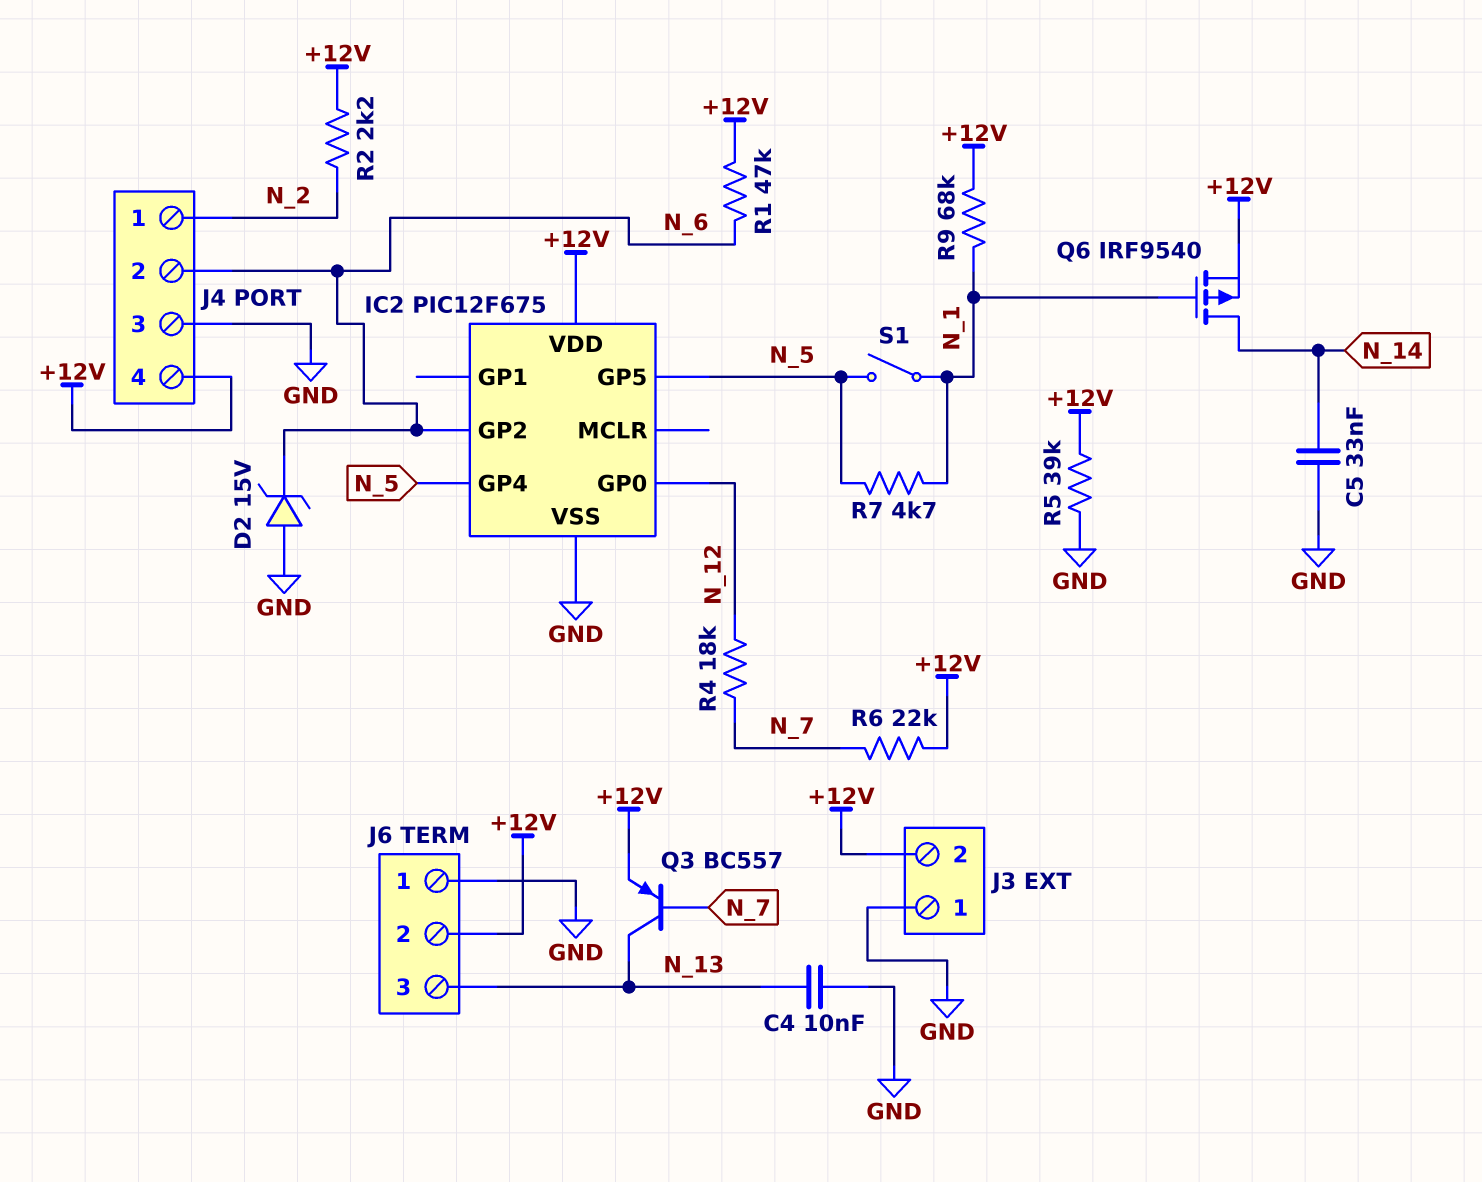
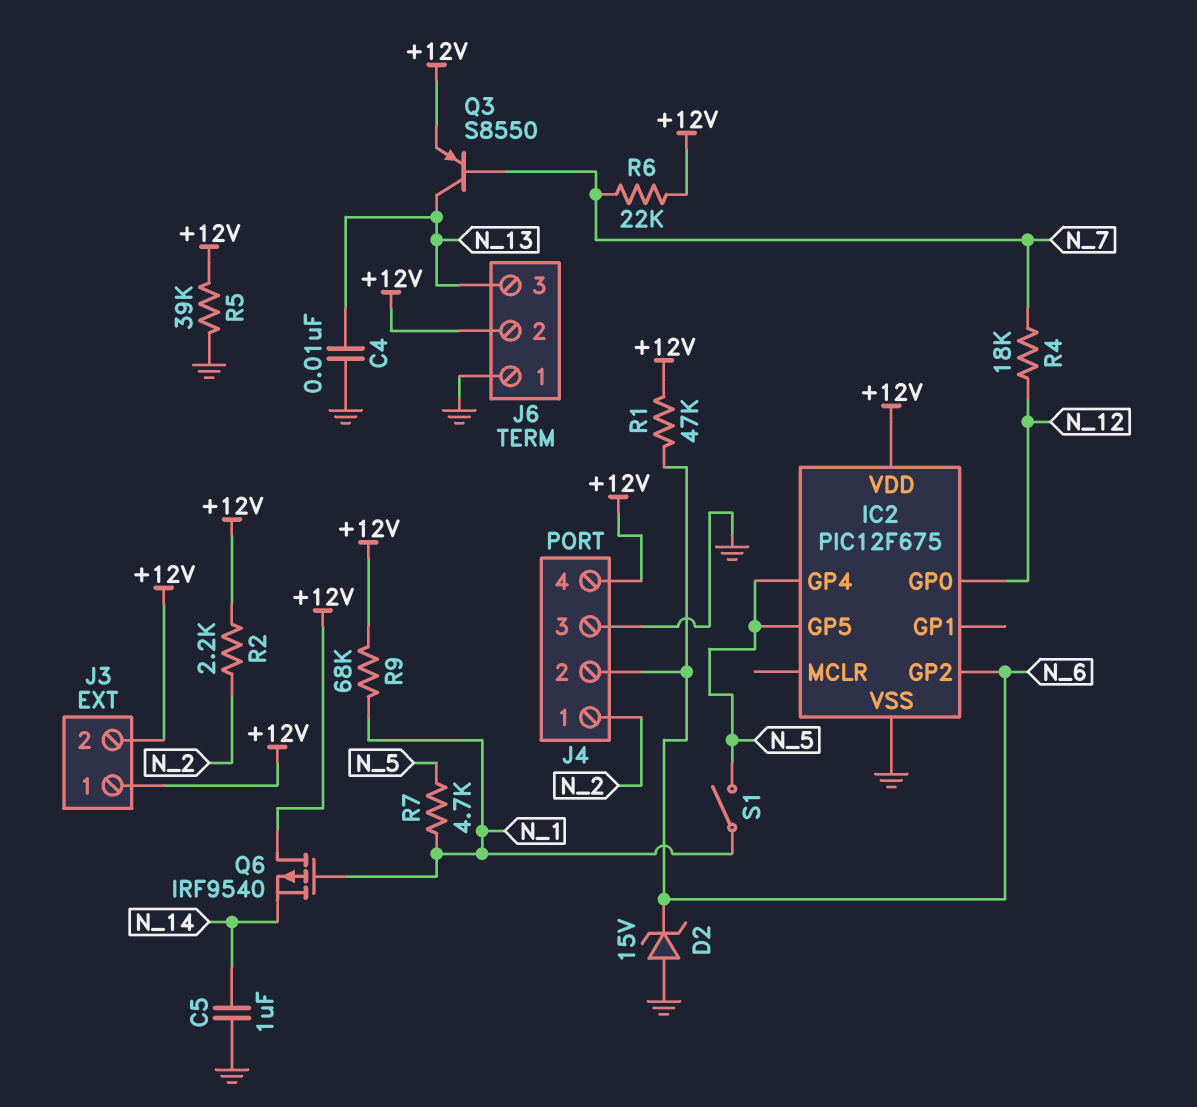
C5: 33nF (GND, N_14) -> 1uF (GND, N_14)
J3 pin 1: GND -> +12V
Q3: PNP BC557 (B N_7, C N_13, E +12V) -> PNP S8550 (B N_7, C N_13, E +12V)
Q6: PMOS IRF9540 (G N_1, D N_14, S +12V) -> PMOS IRF9540 (G N_1, D +12V, S N_14)

